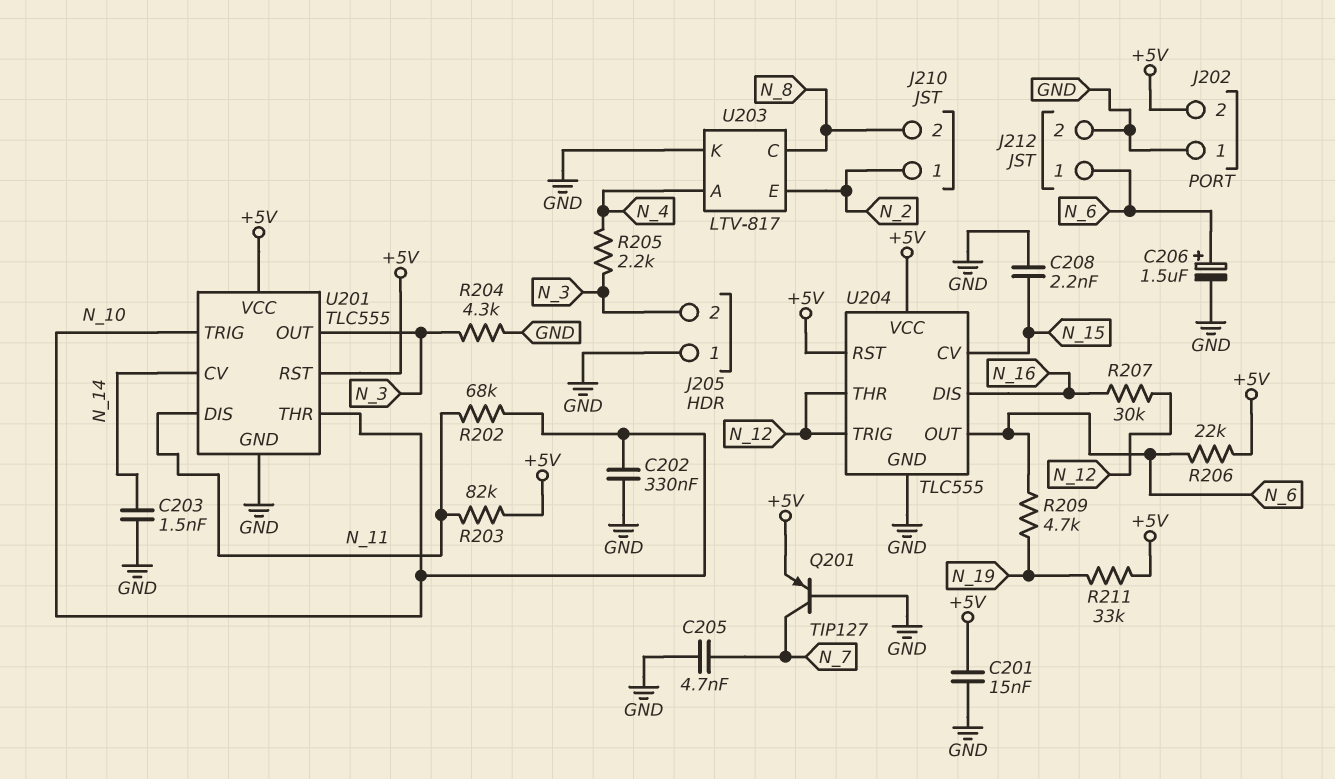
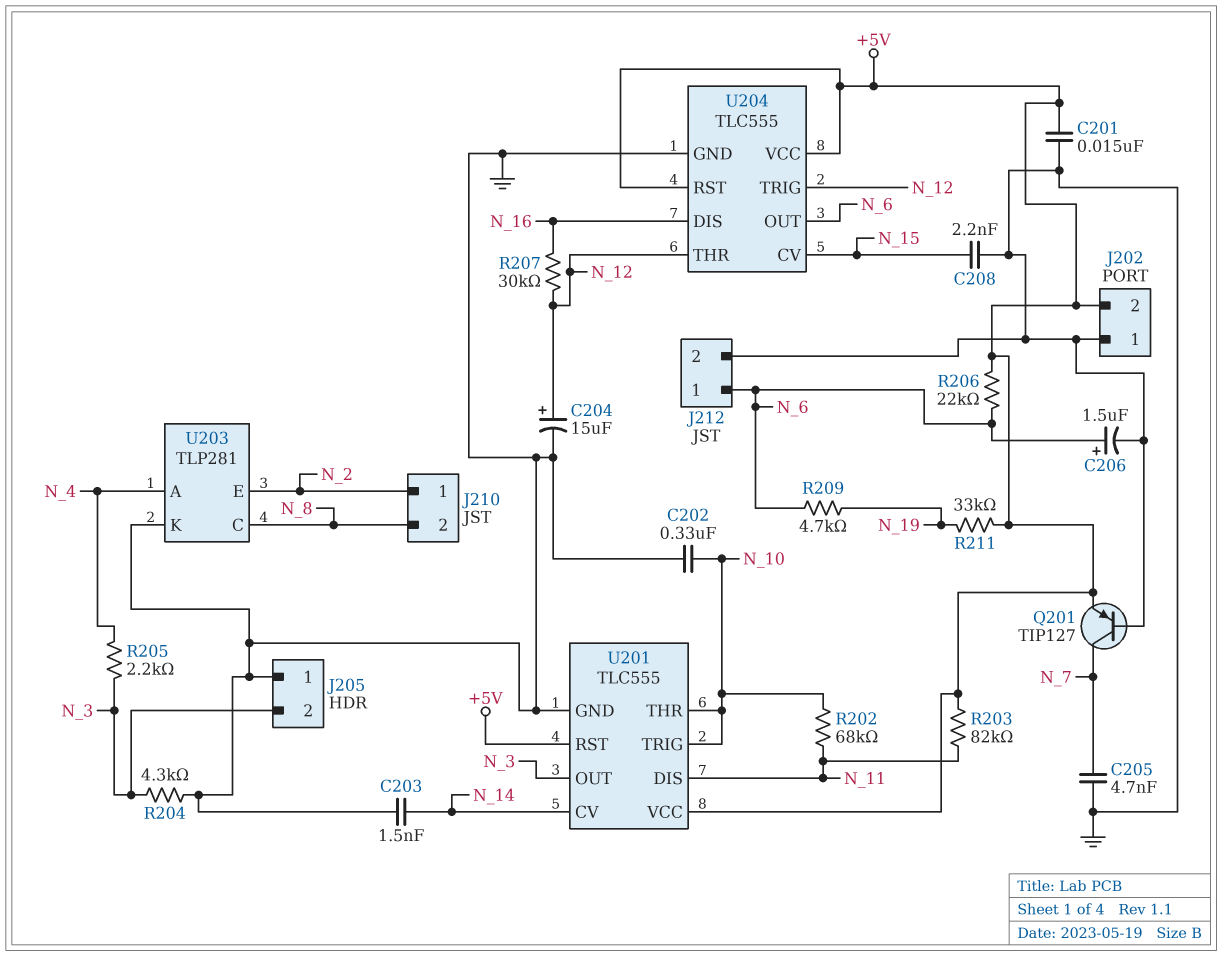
C204: none -> 15uF (plus N_12, minus GND)
U203: LTV-817 -> TLP281

